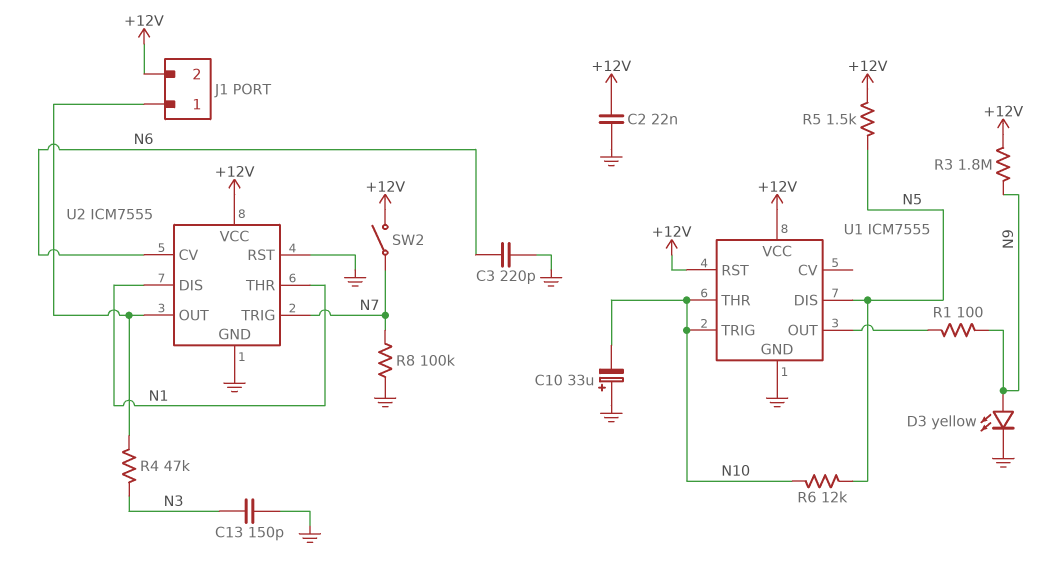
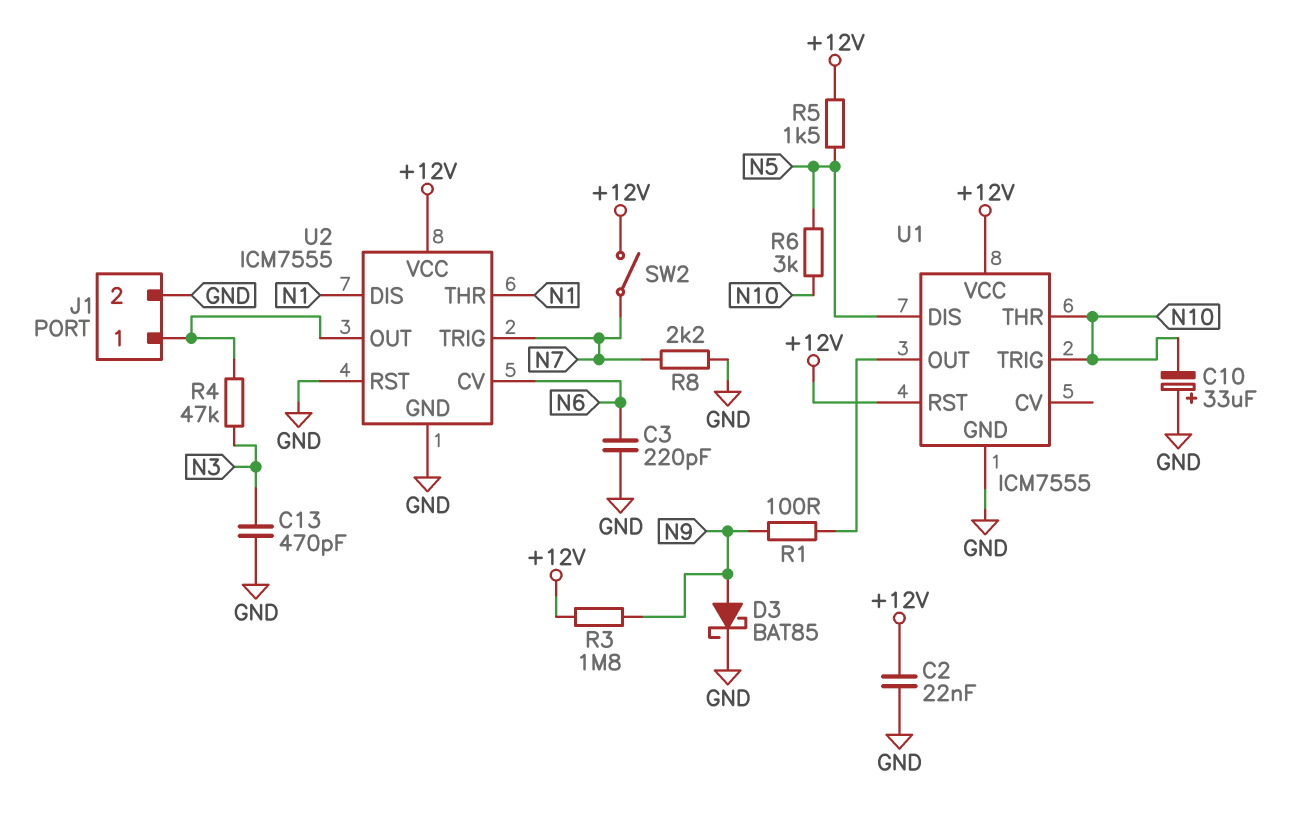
C13: 150pF (GND, N3) -> 470pF (GND, N3)
D3: LED yellow (A N9, K GND) -> schottky BAT85 (A N9, K GND)
J1 pin 2: +12V -> GND
R6: 12k (N5, N10) -> 3k (N5, N10)
R8: 100k (GND, N7) -> 2.2k (GND, N7)

